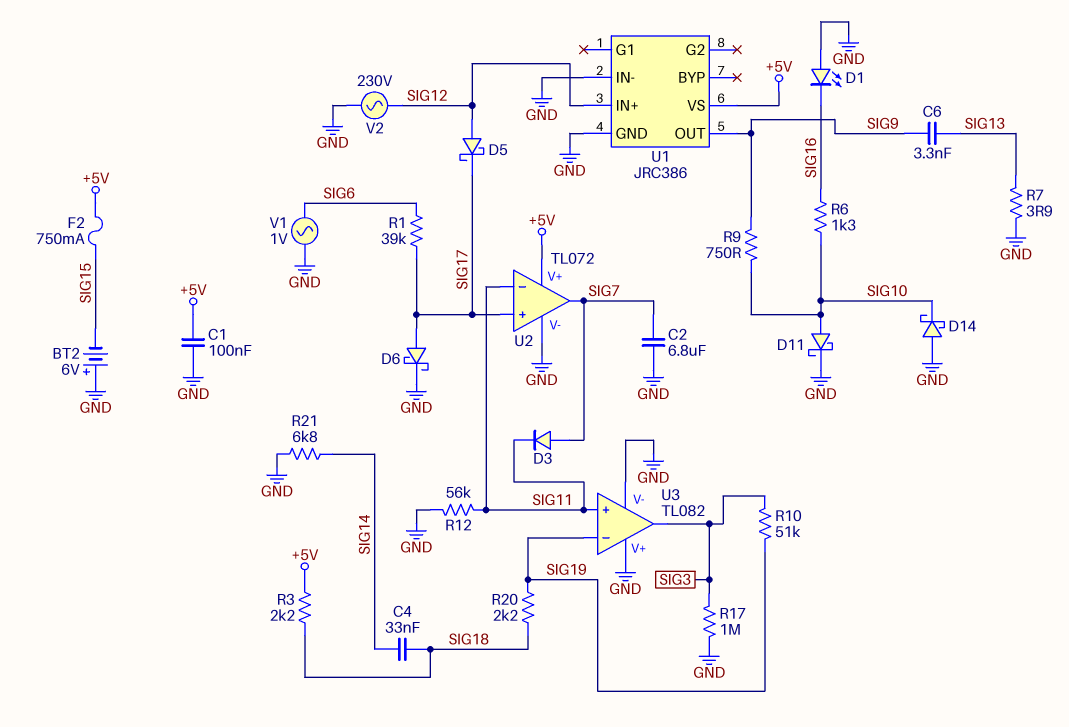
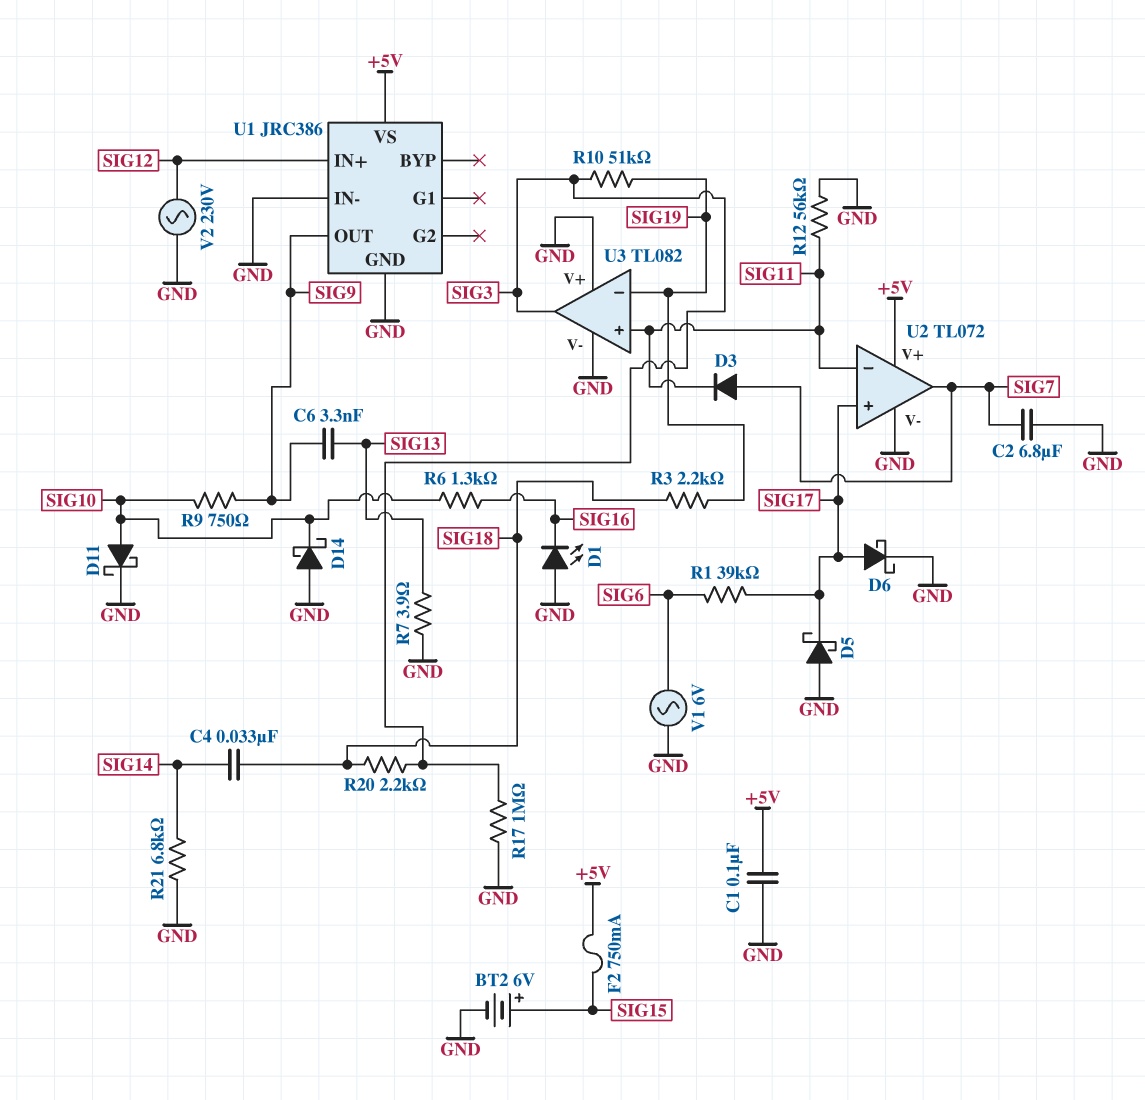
BT2: 6V (plus GND, minus SIG15) -> 6V (plus SIG15, minus GND)
D5: schottky (A SIG12, K SIG17) -> schottky (A GND, K SIG17)
R3: 2.2k (+5V, SIG18) -> 2.2k (SIG18, SIG19)
R20: 2.2k (SIG18, SIG19) -> 2.2k (SIG3, SIG18)
V1: AC 1V (GND, SIG6) -> AC 6V (GND, SIG6)

